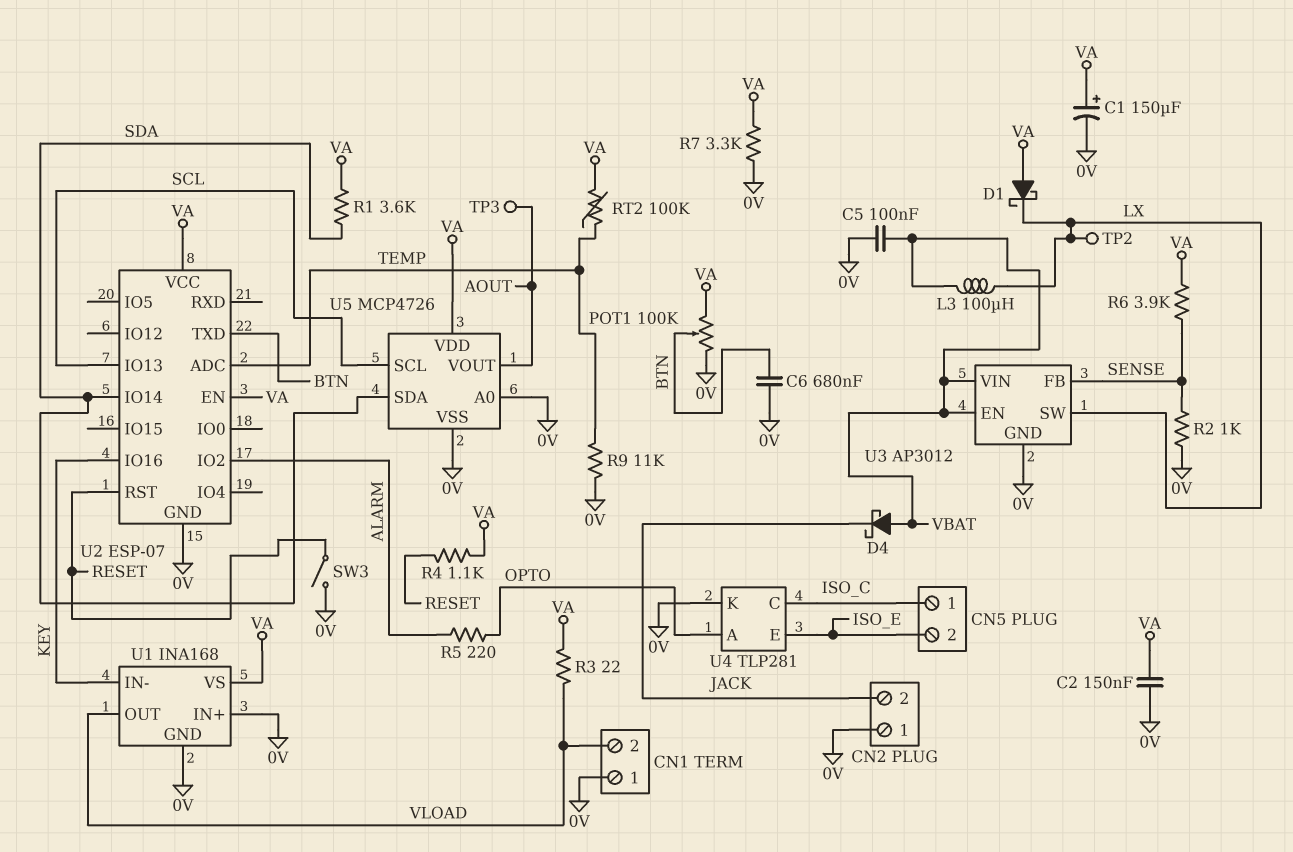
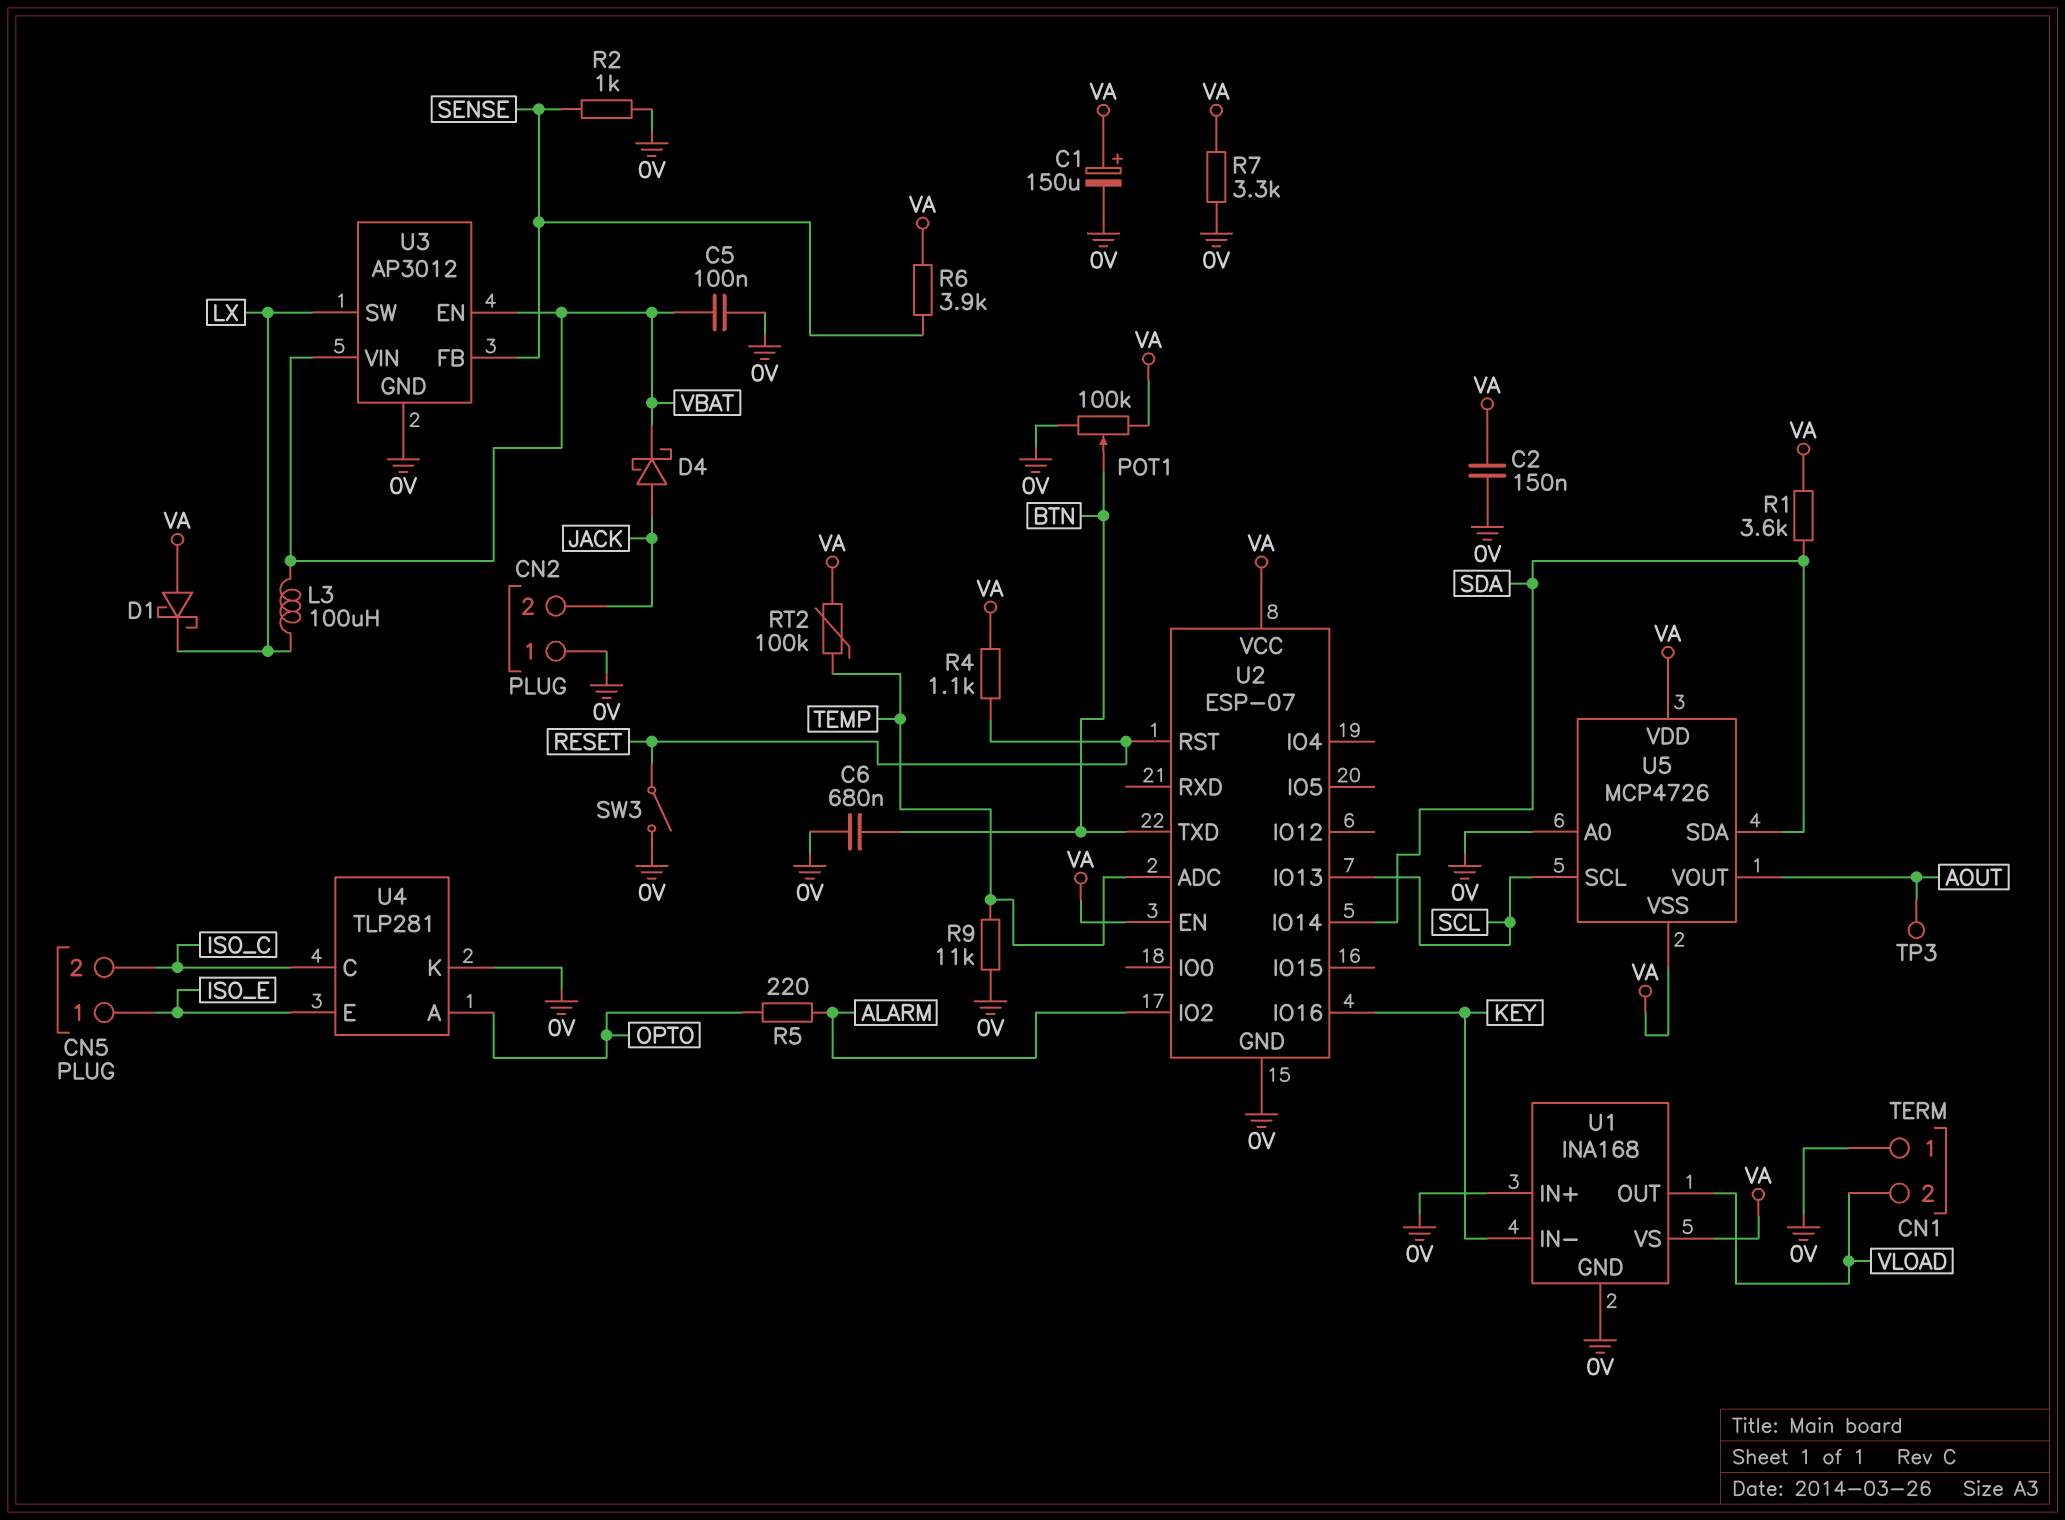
CN5 pin 1: ISO_C -> ISO_E
CN5 pin 2: ISO_E -> ISO_C
D4: schottky (A VBAT, K JACK) -> schottky (A JACK, K VBAT)
R3: 22 (VA, VLOAD) -> none
TP2: test point (LX) -> none
U5 pin VSS: 0V -> VA

